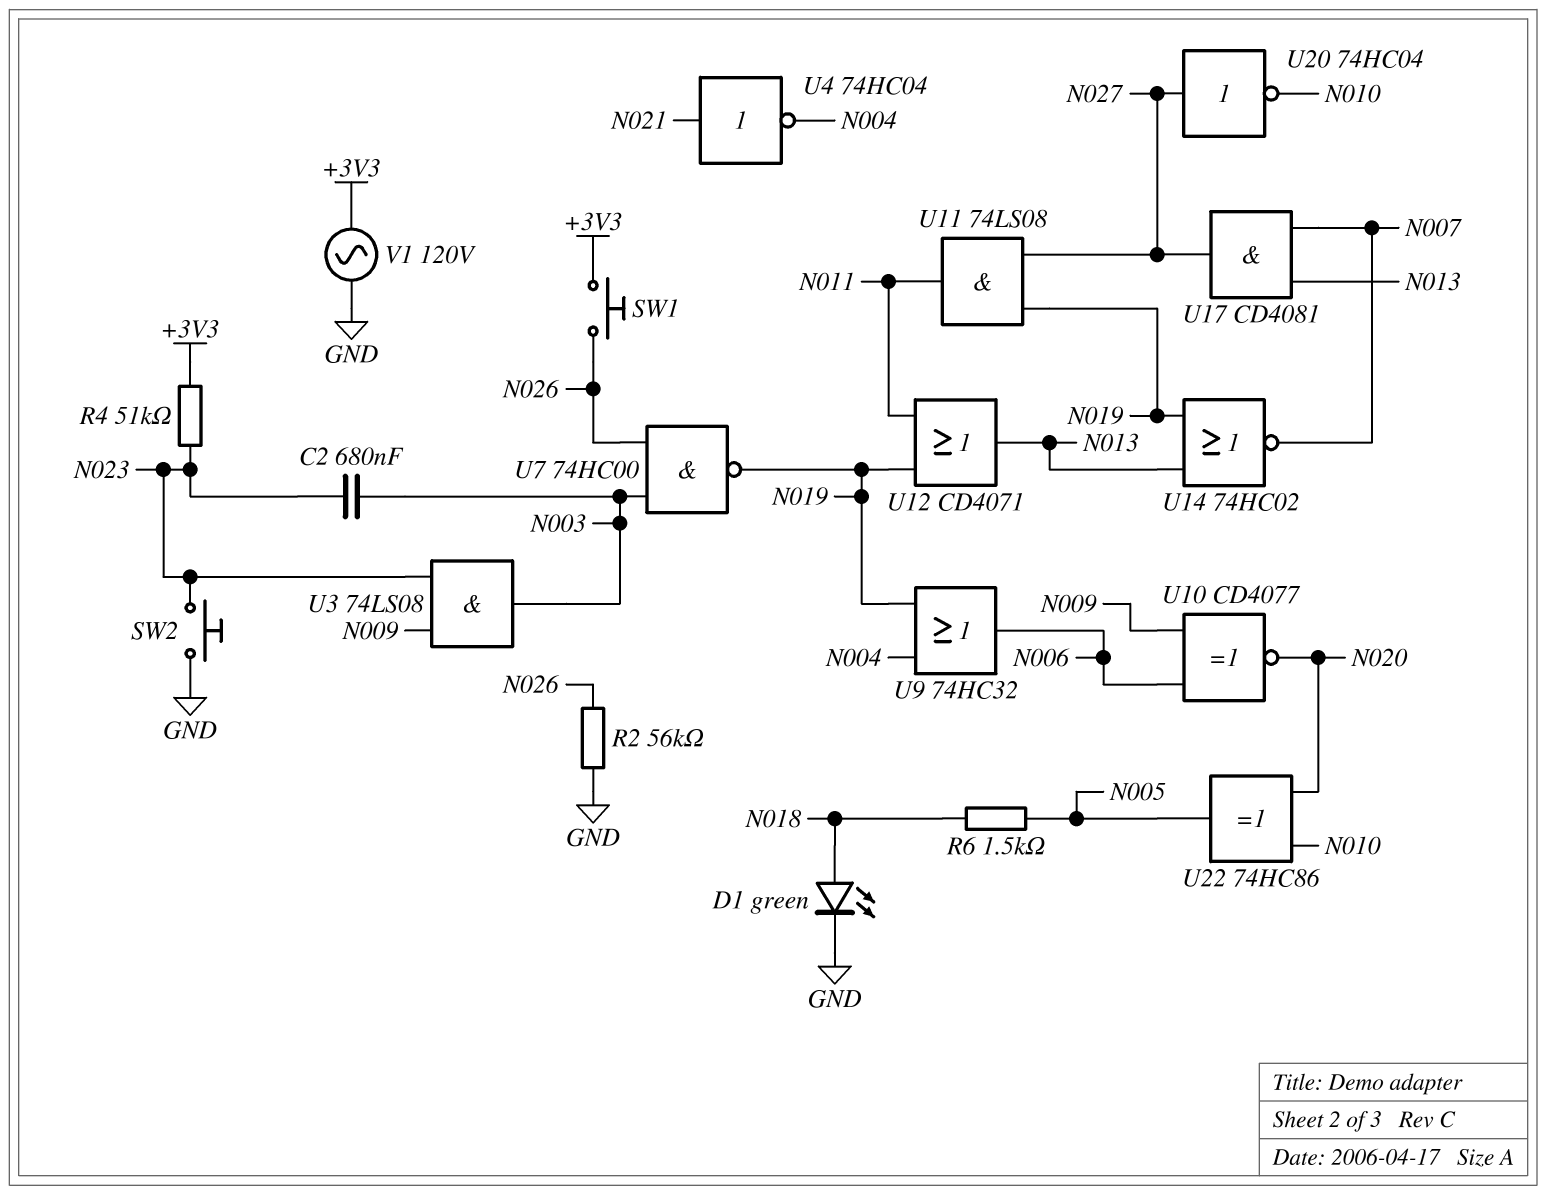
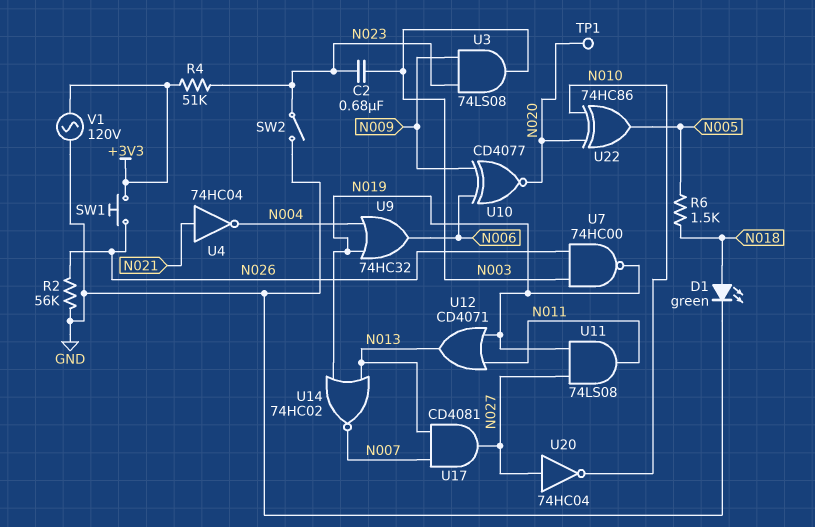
SW2: button (GND, N023) -> switch (GND, N023)
TP1: none -> test point (N020)

